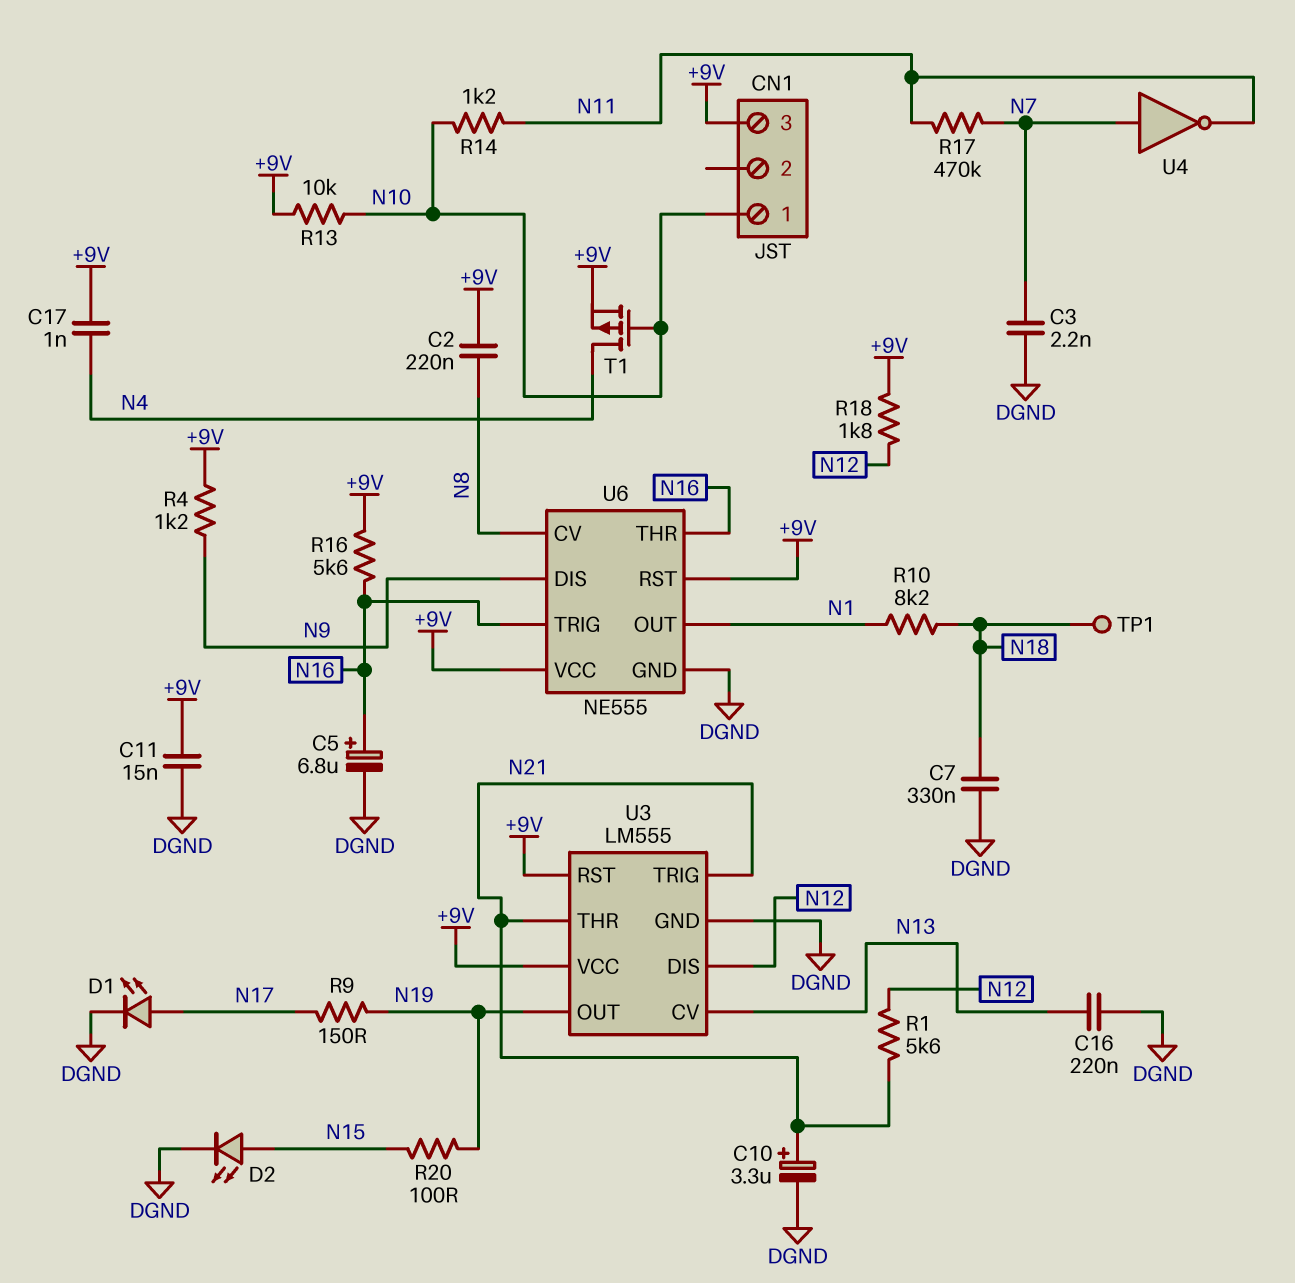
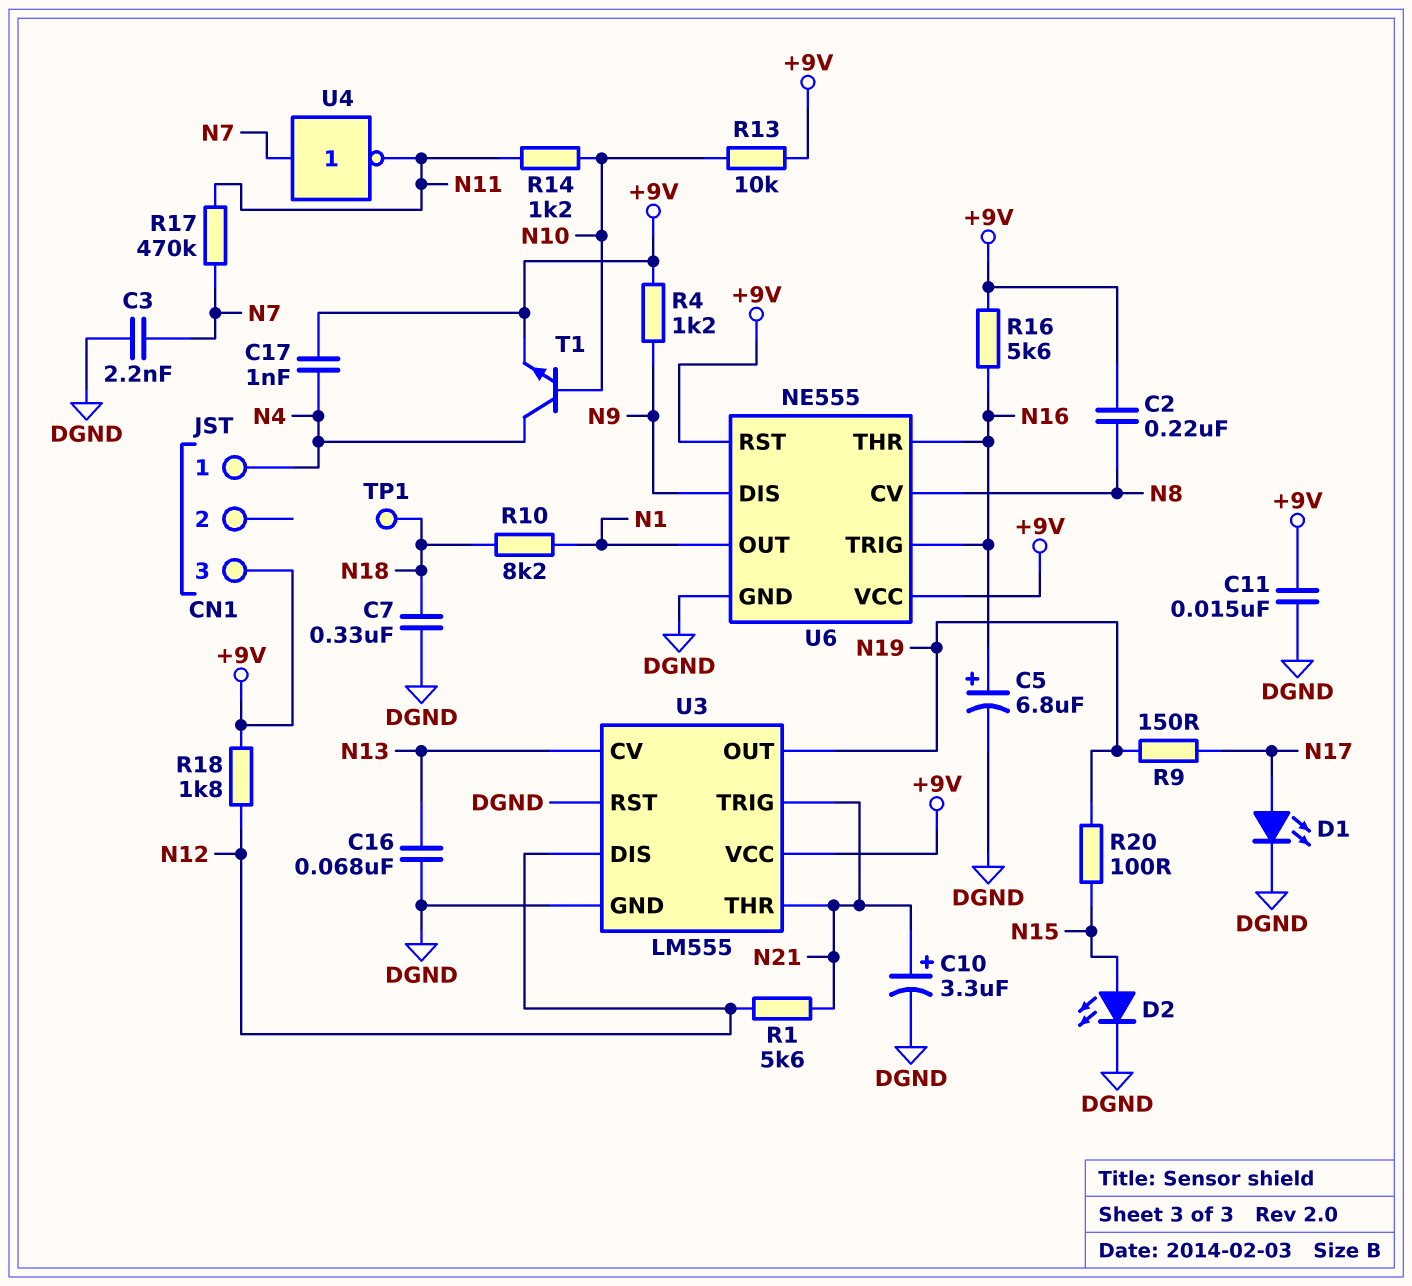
C16: 220nF (DGND, N13) -> 68nF (DGND, N13)
CN1 pin 1: N10 -> N4
T1: PMOS (G N10, D N4, S +9V) -> NPN (B N10, C N4, E +9V)
U3 pin RST: +9V -> DGND

